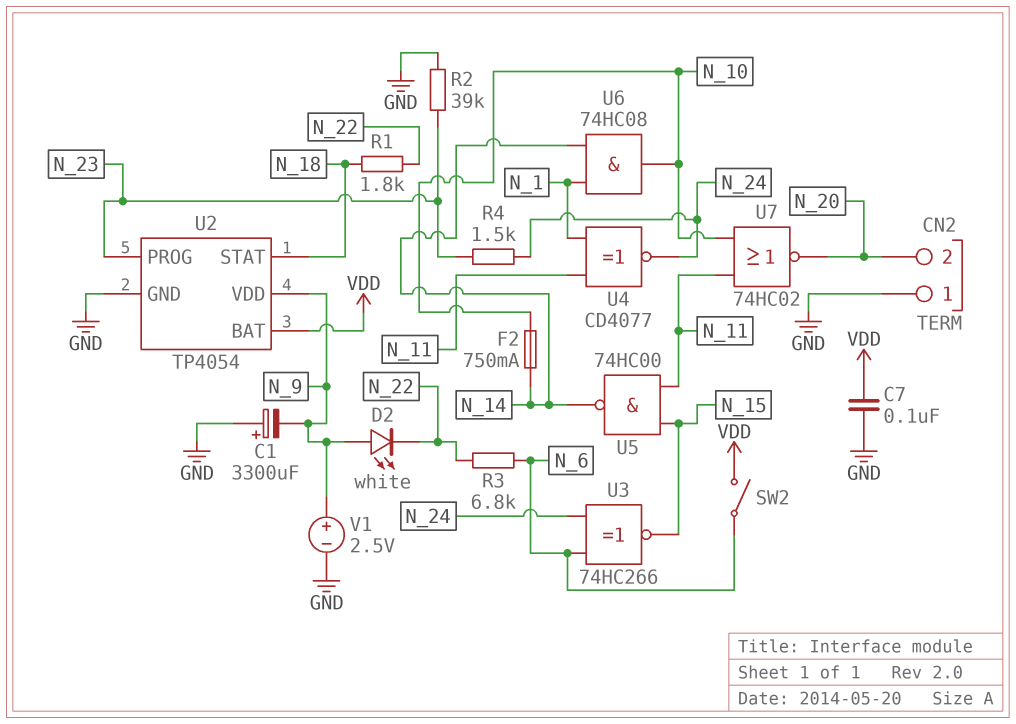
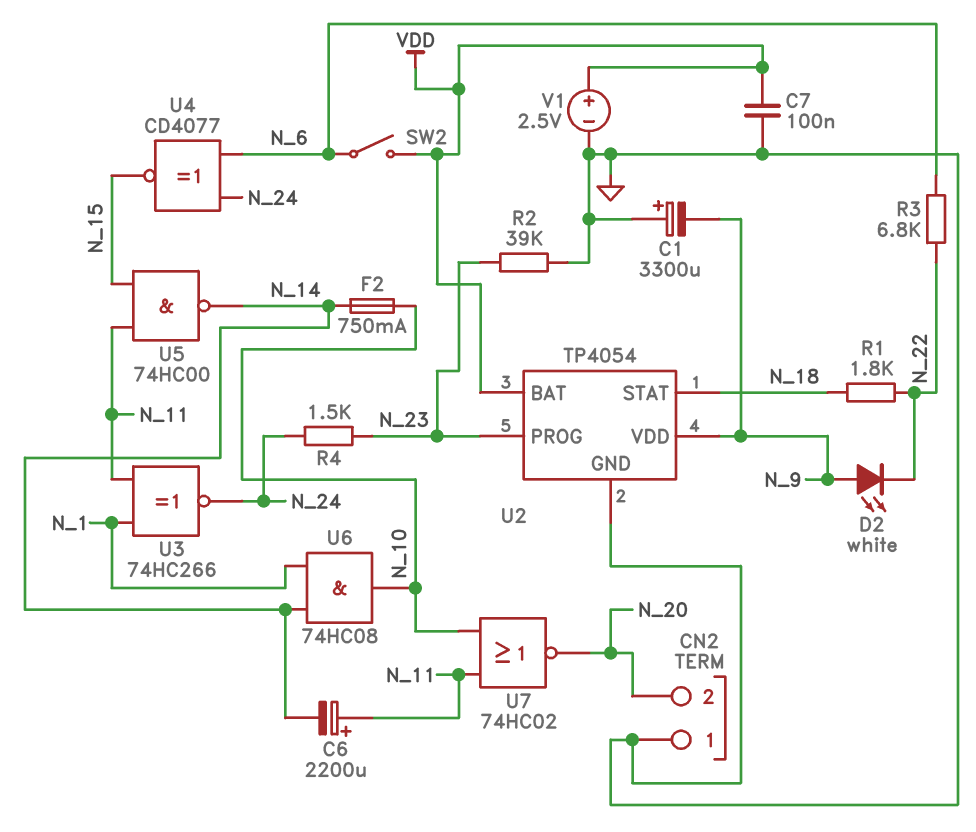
C6: none -> 2200uF (plus N_11, minus N_14)
U3: XNOR 74HC266 (in N_6, in N_24, out N_15) -> XNOR 74HC266 (in N_1, in N_11, out N_24)
U4: XNOR CD4077 (in N_1, in N_11, out N_24) -> XNOR CD4077 (in N_6, in N_24, out N_15)
V1: 2.5V (plus N_9, minus GND) -> 2.5V (plus VDD, minus GND)

